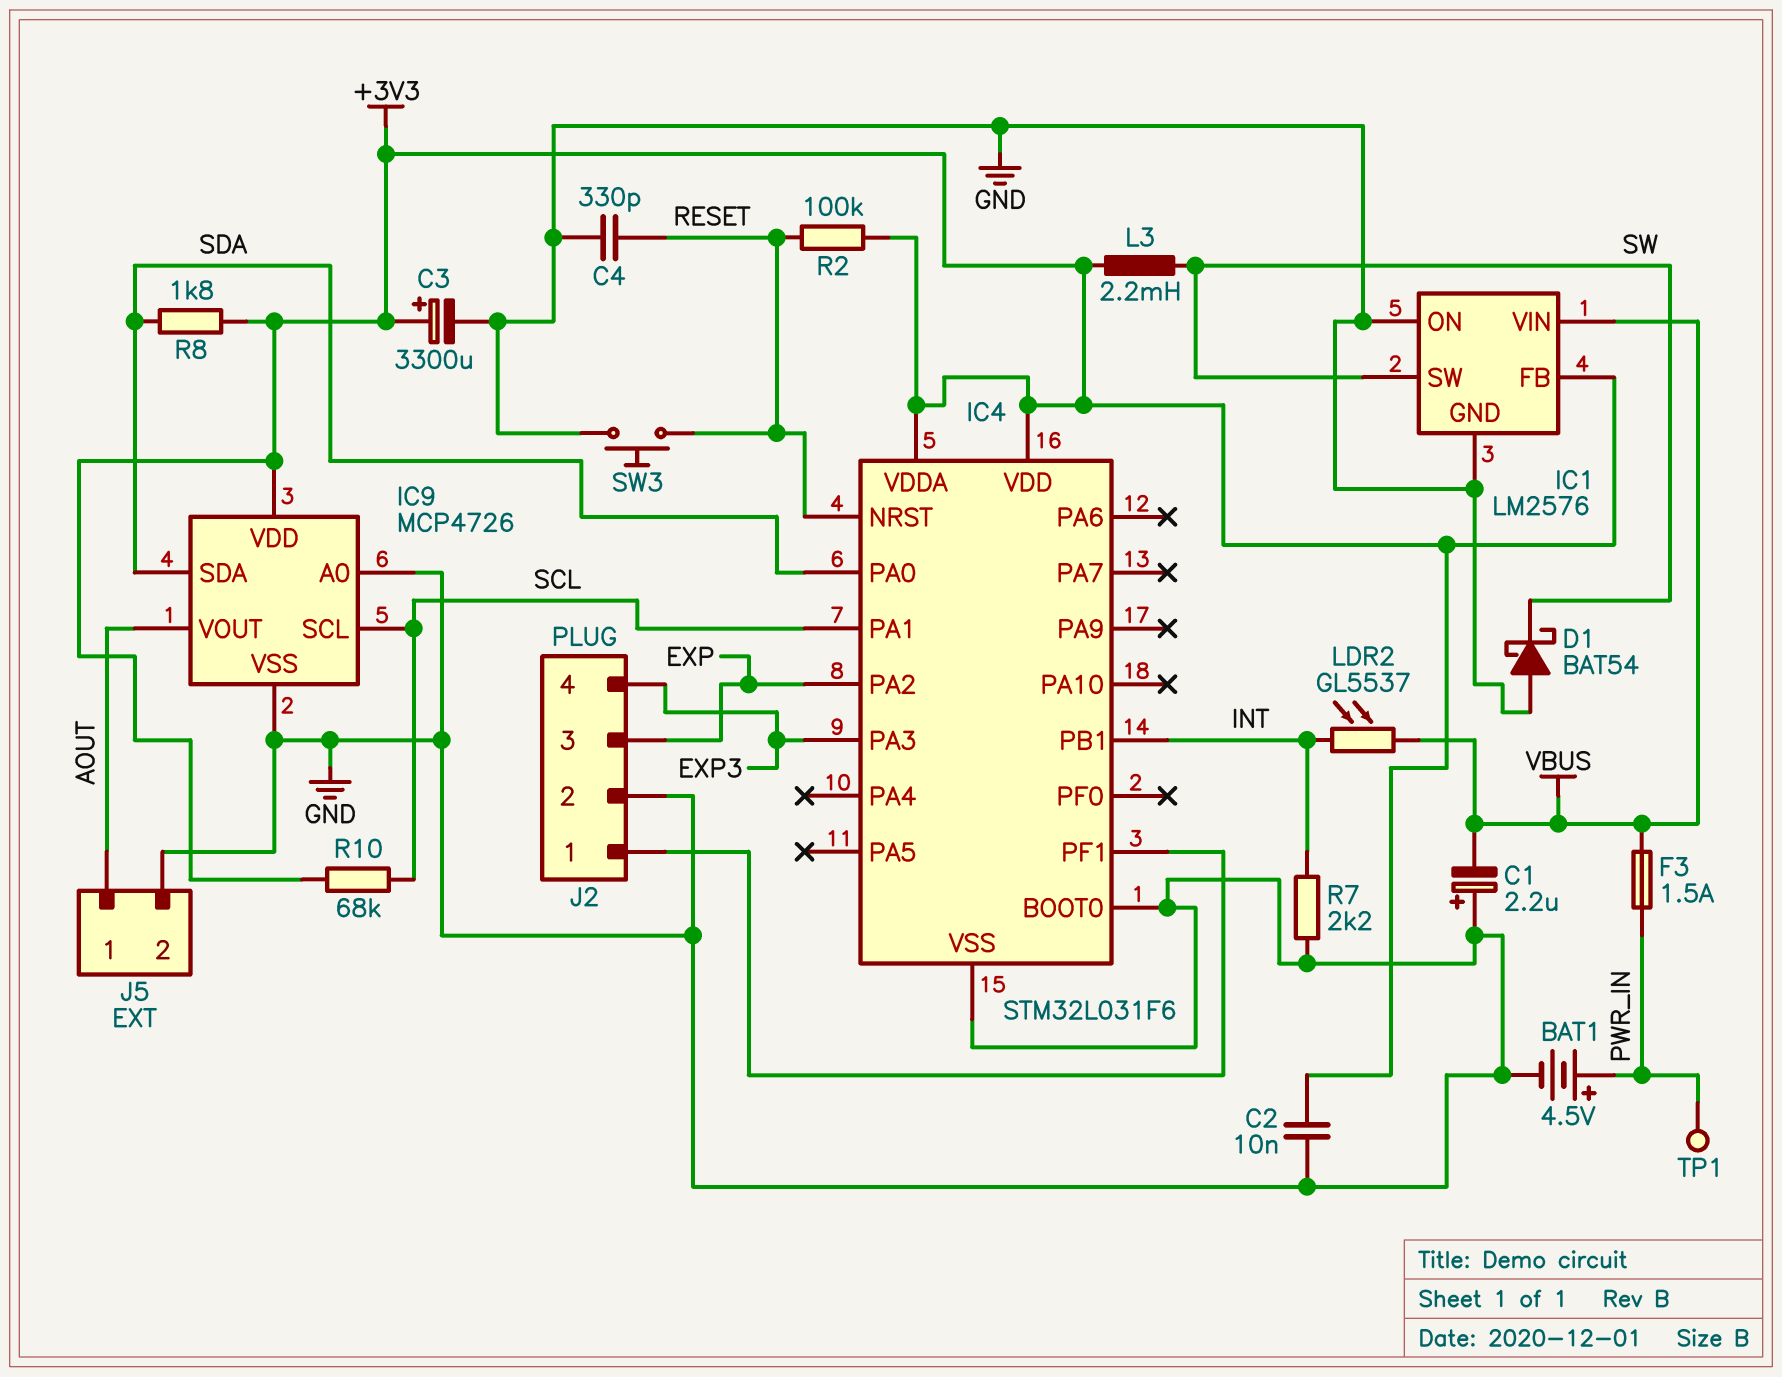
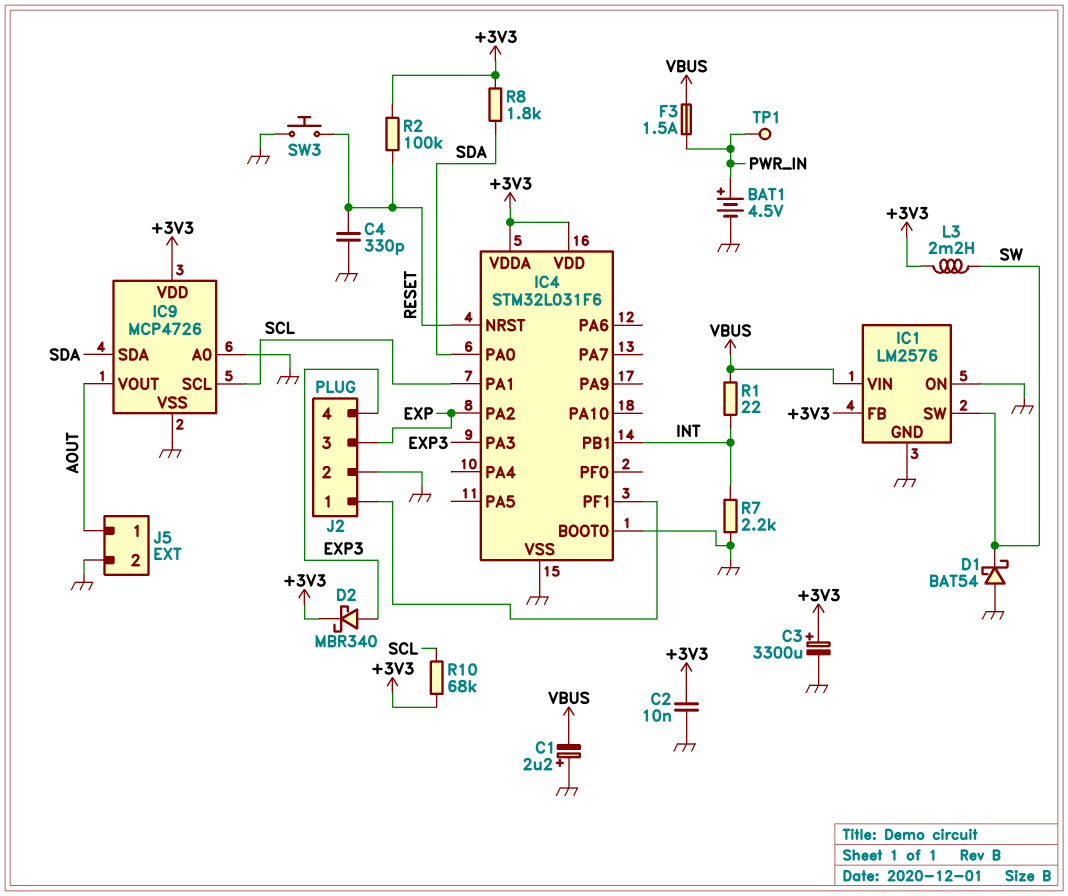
D2: none -> schottky MBR340 (A EXP3, K +3V3)
LDR2: GL5537 (INT, VBUS) -> none
R1: none -> 22 (INT, VBUS)

